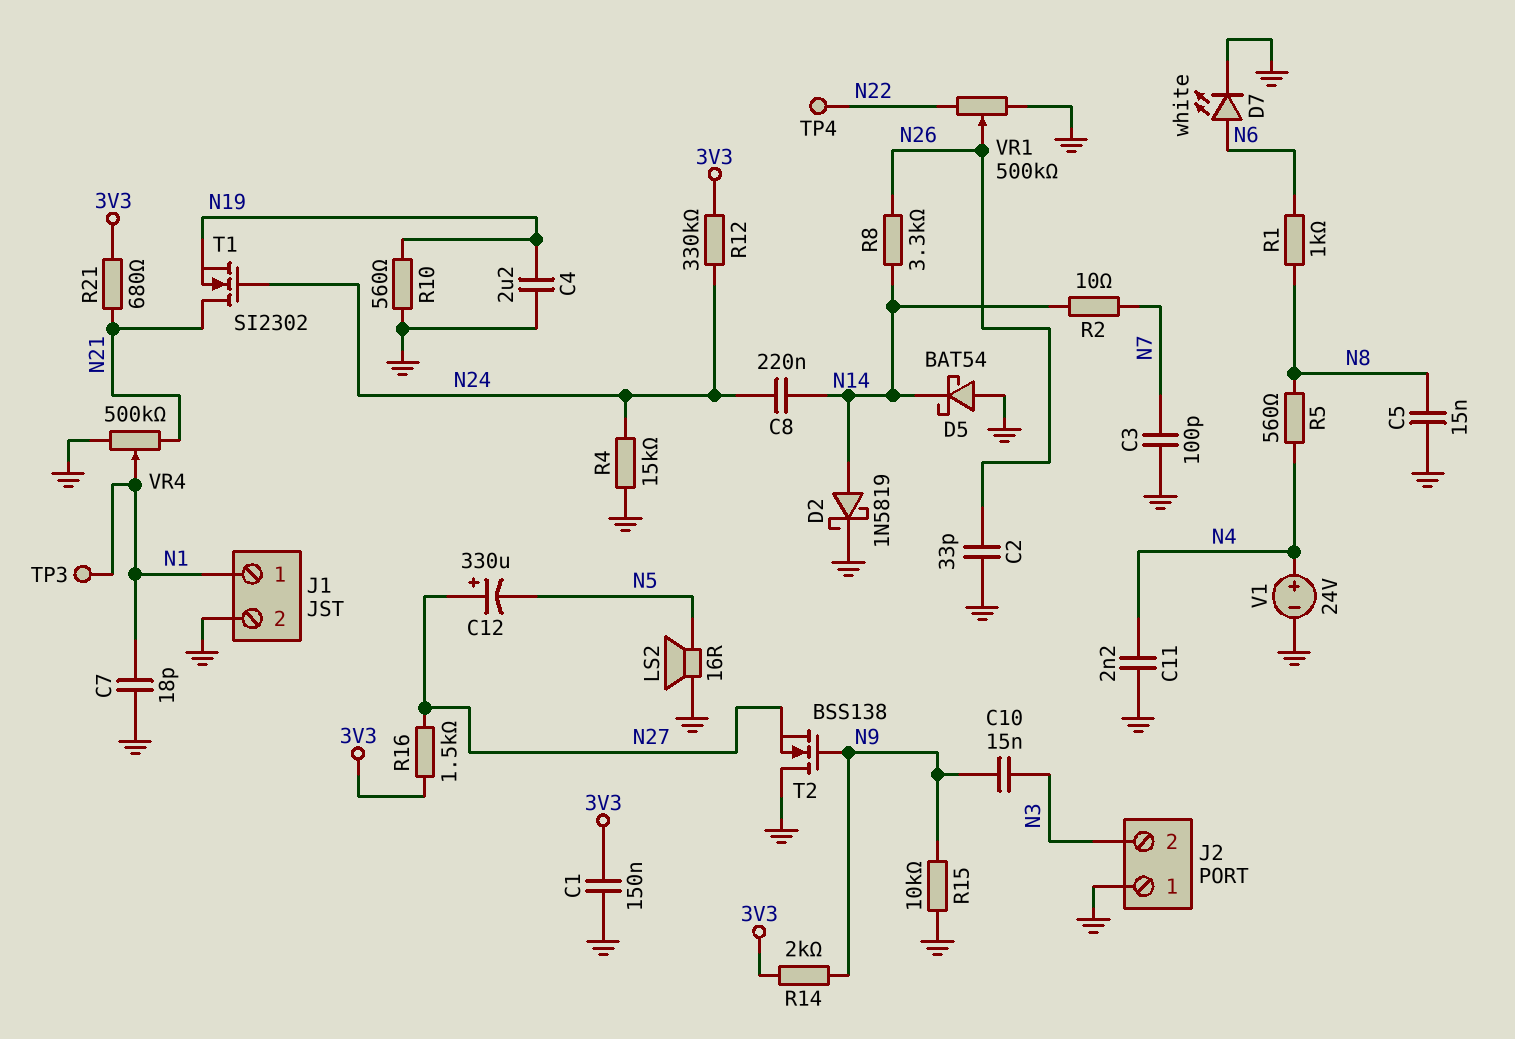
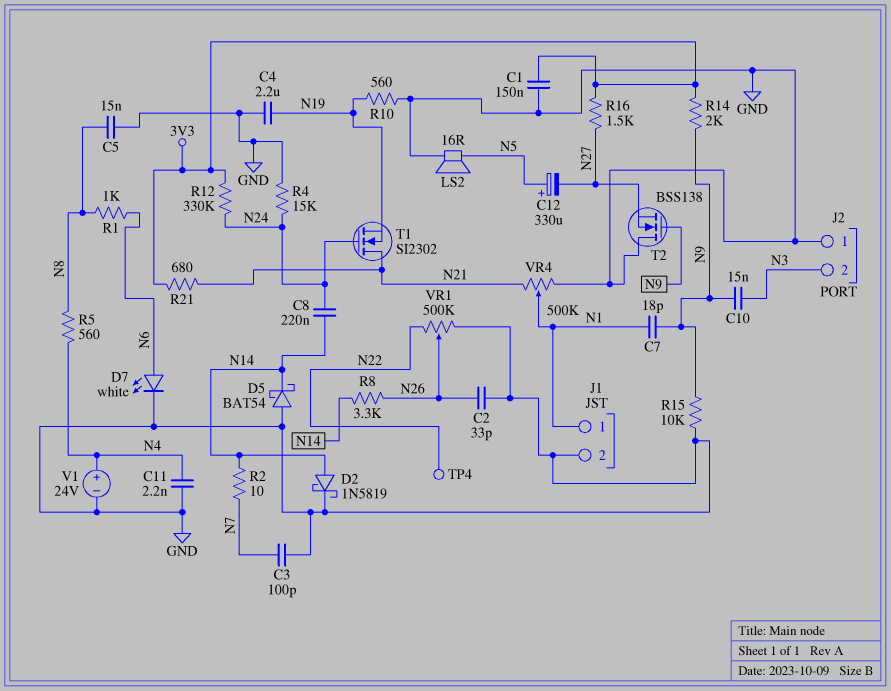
C7: 18pF (GND, N1) -> 18pF (N1, N9)
C12: 330uF (plus N27, minus N5) -> 330uF (plus N5, minus N27)
TP3: test point (N1) -> none

